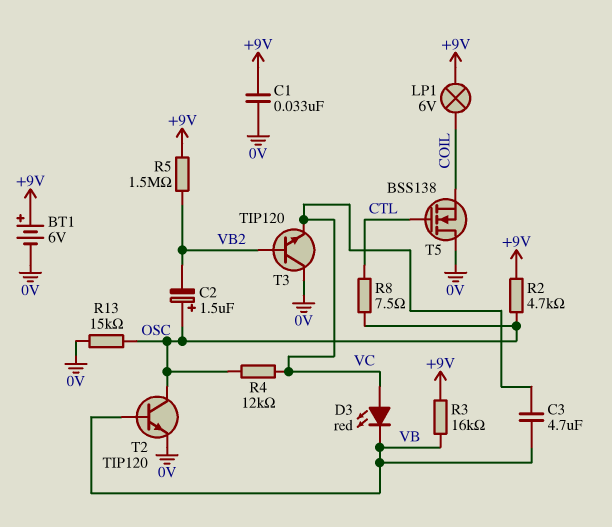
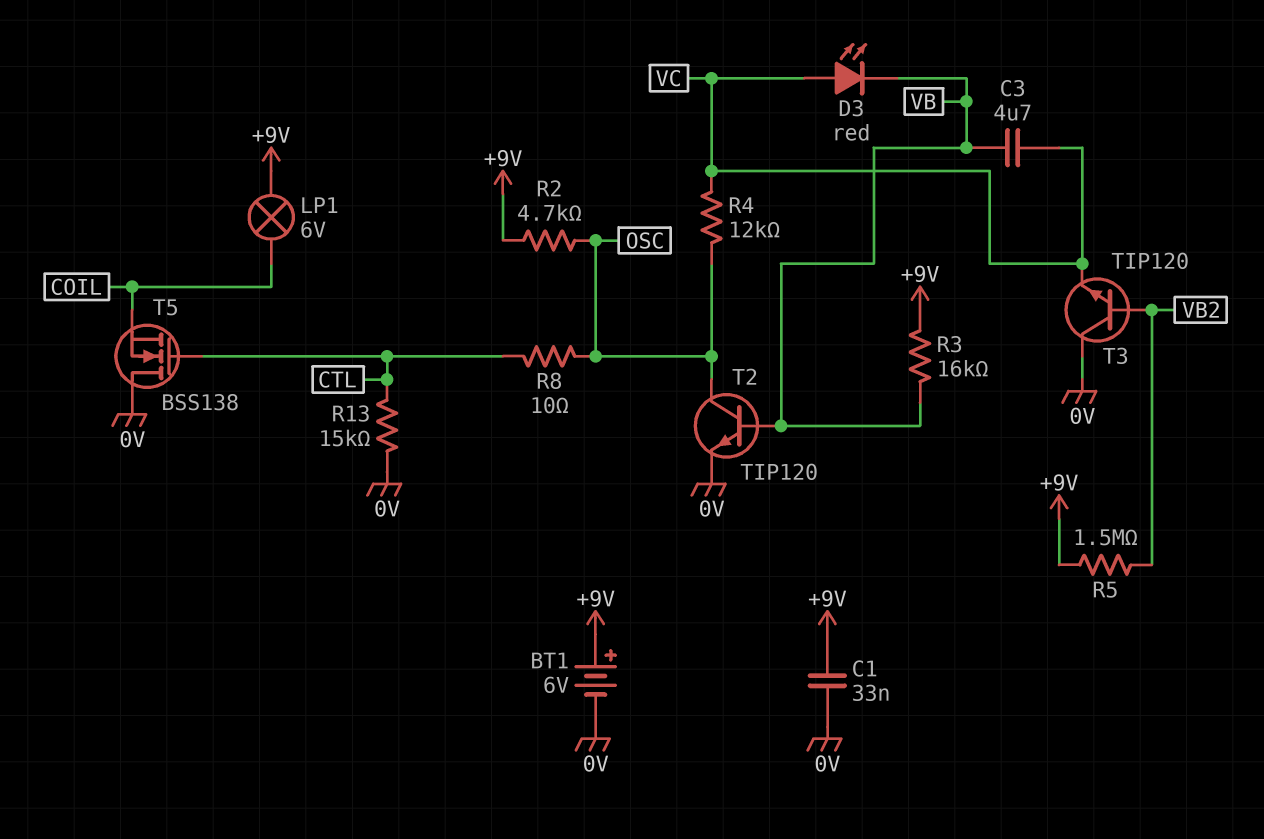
C2: 1.5uF (plus OSC, minus VB2) -> none
R8: 7.5 (CTL, OSC) -> 10 (CTL, OSC)
R13: 15k (0V, OSC) -> 15k (0V, CTL)

